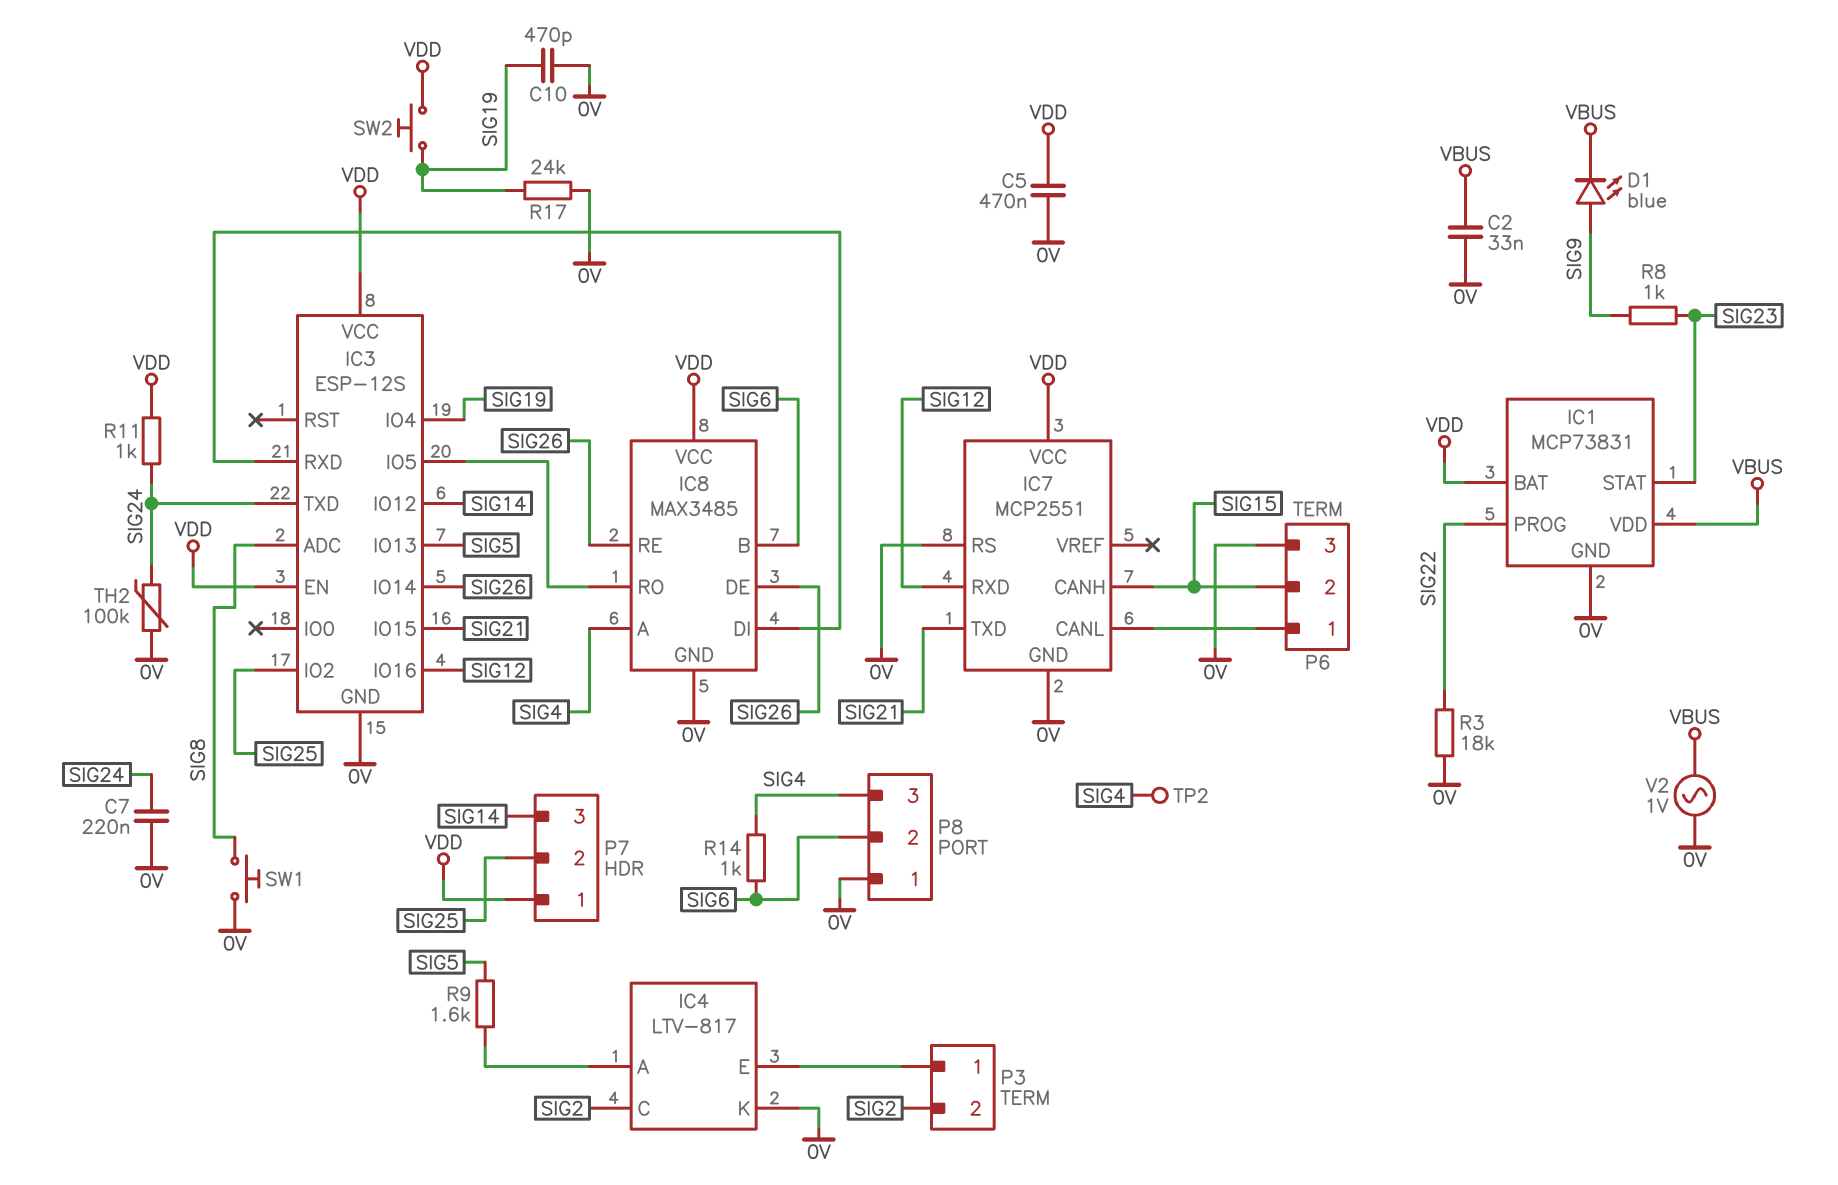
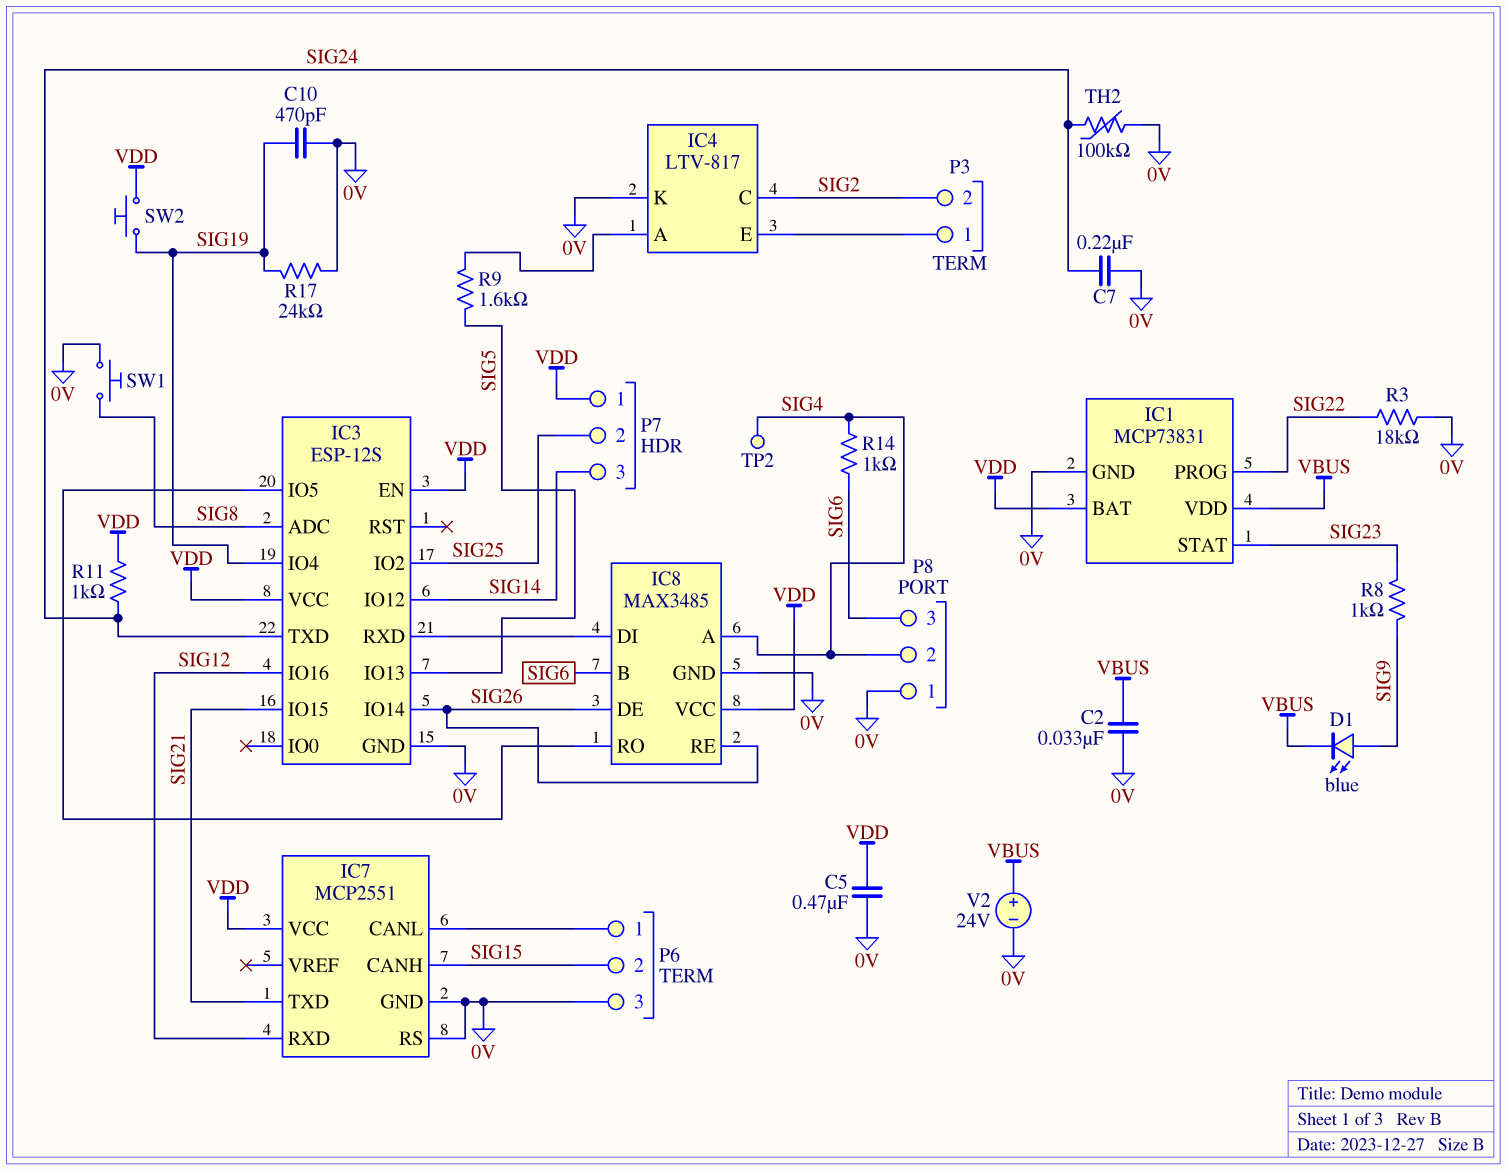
P8 pin 2: SIG6 -> SIG4
P8 pin 3: SIG4 -> SIG6
V2: AC 1V (0V, VBUS) -> 24V (plus VBUS, minus 0V)

